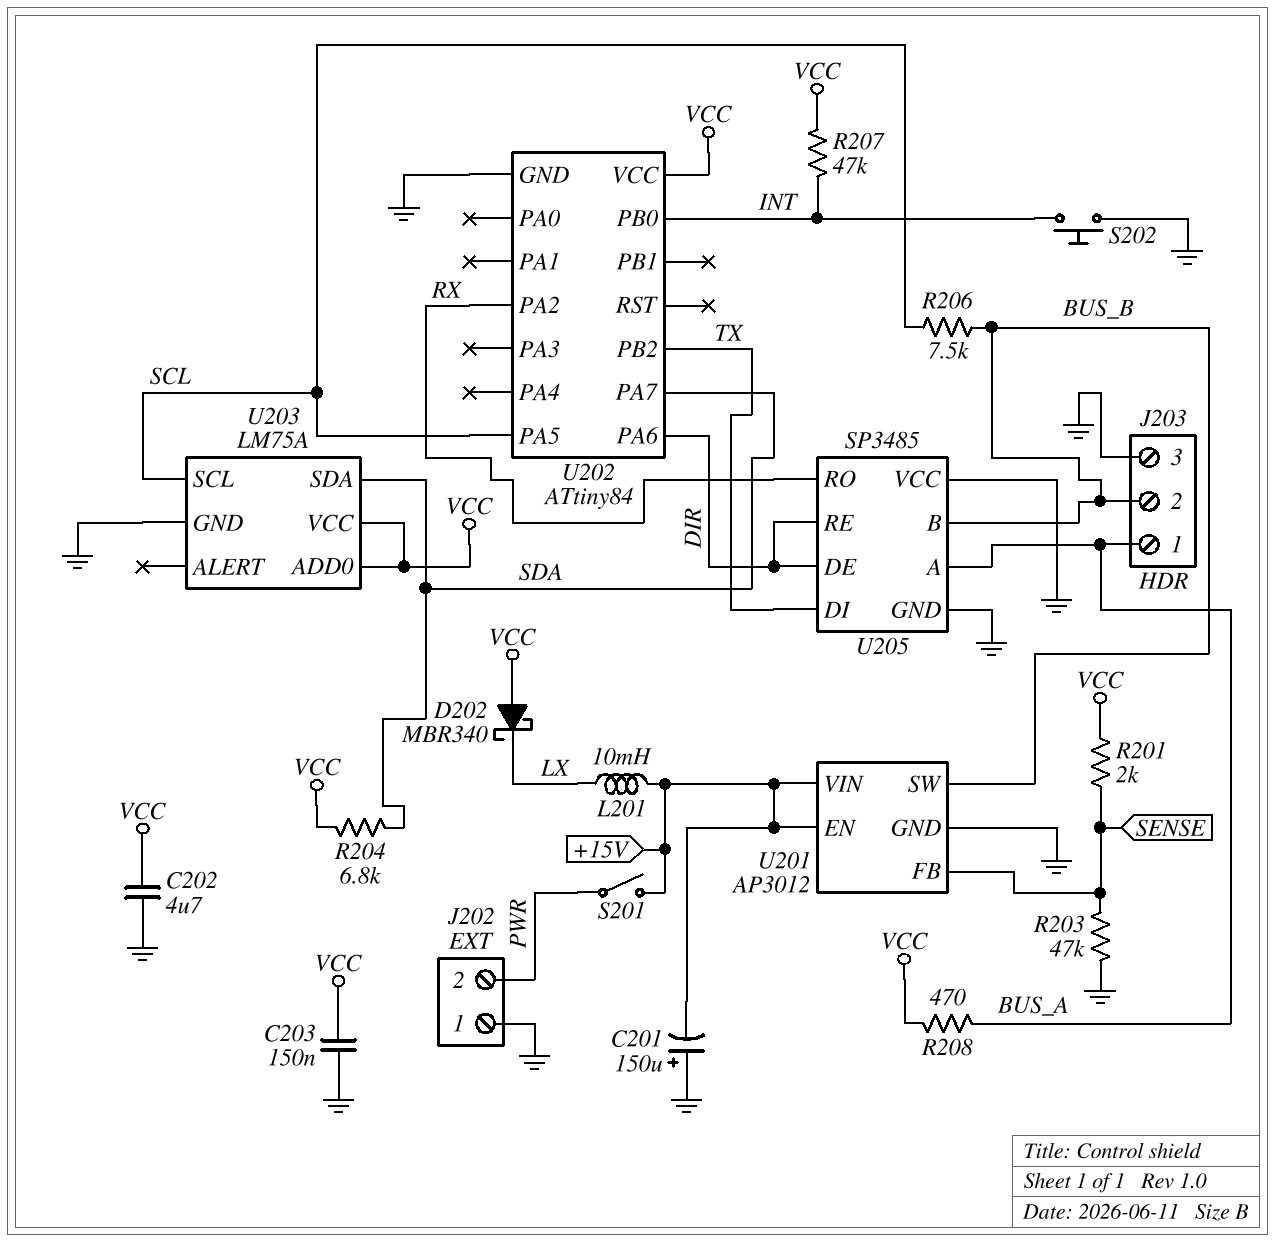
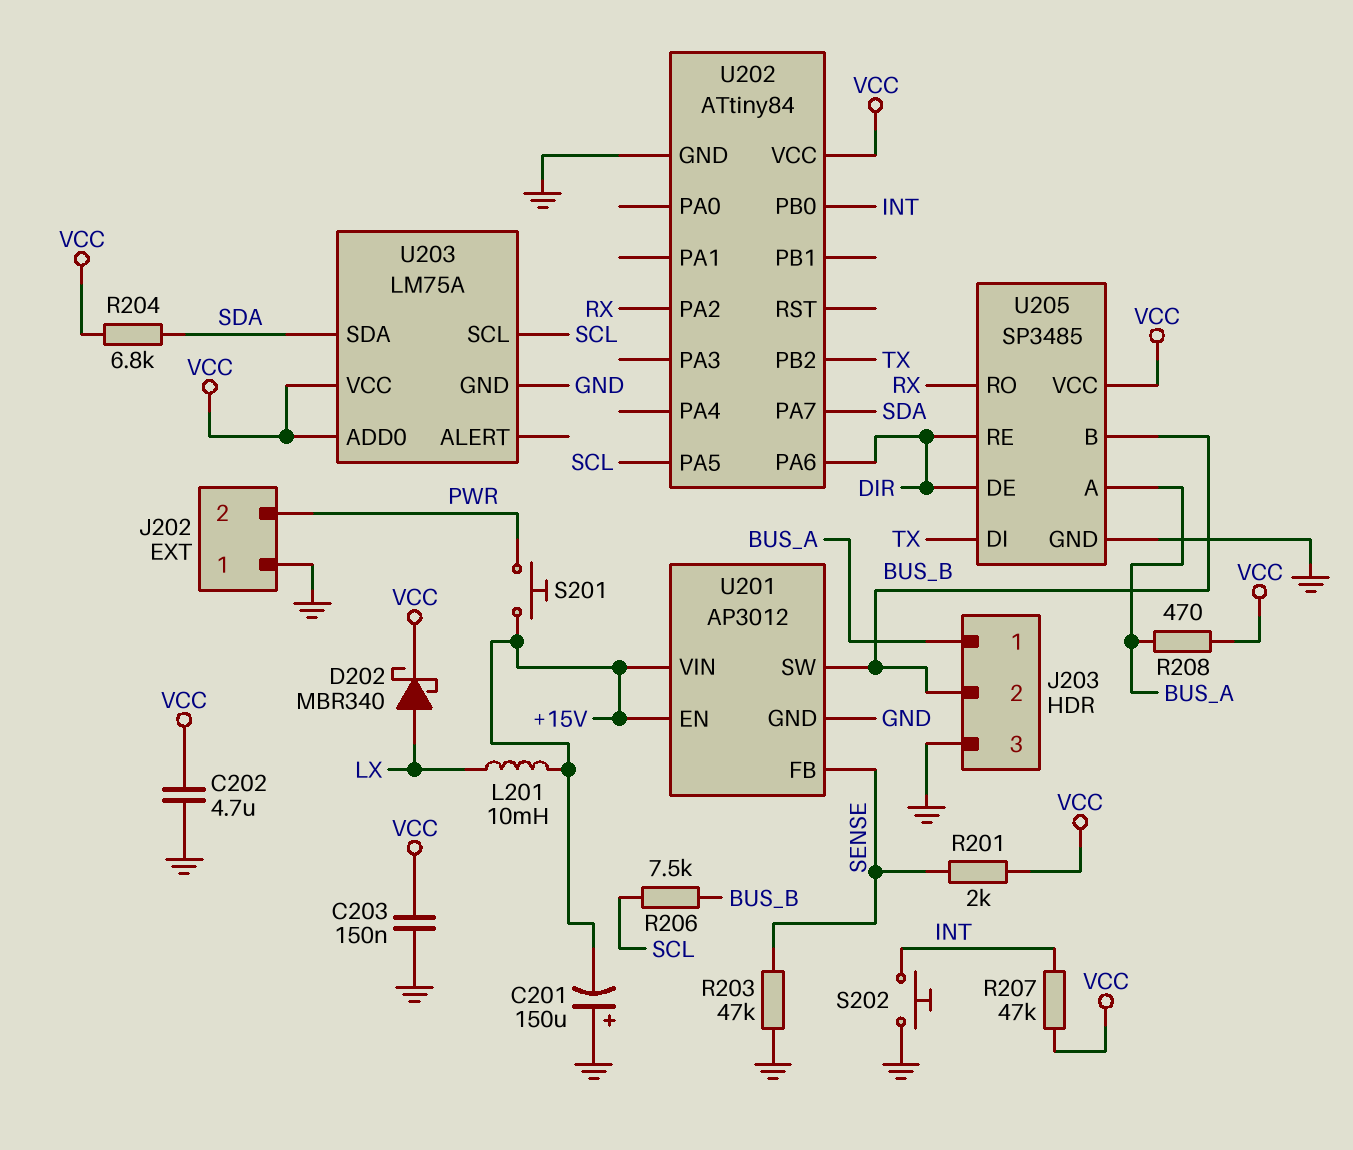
D202: schottky MBR340 (A VCC, K LX) -> schottky MBR340 (A LX, K VCC)
S201: switch (+15V, PWR) -> button (+15V, PWR)
U205 pin VCC: GND -> VCC

